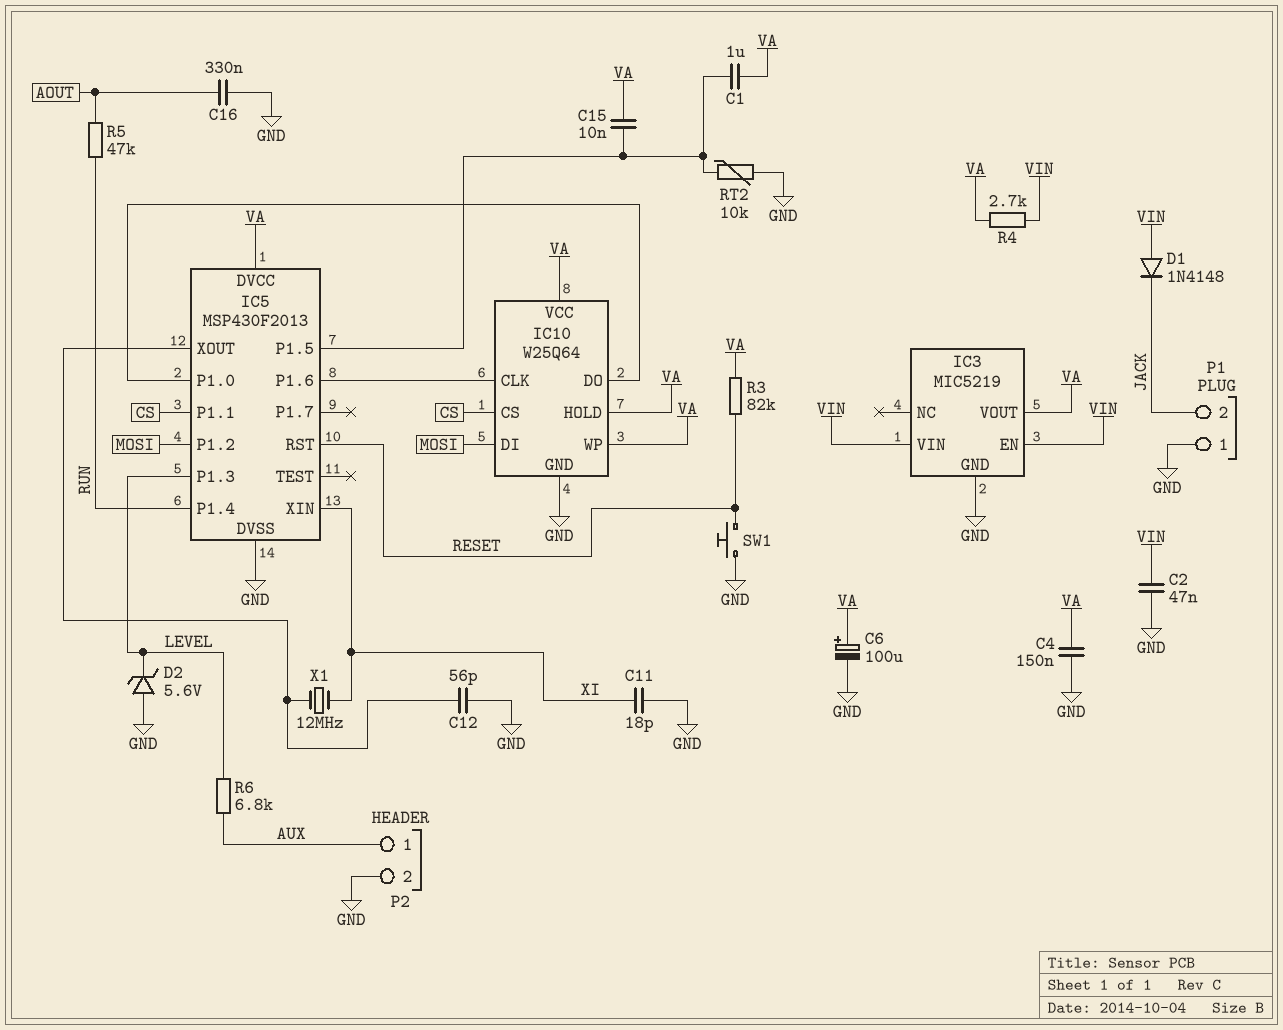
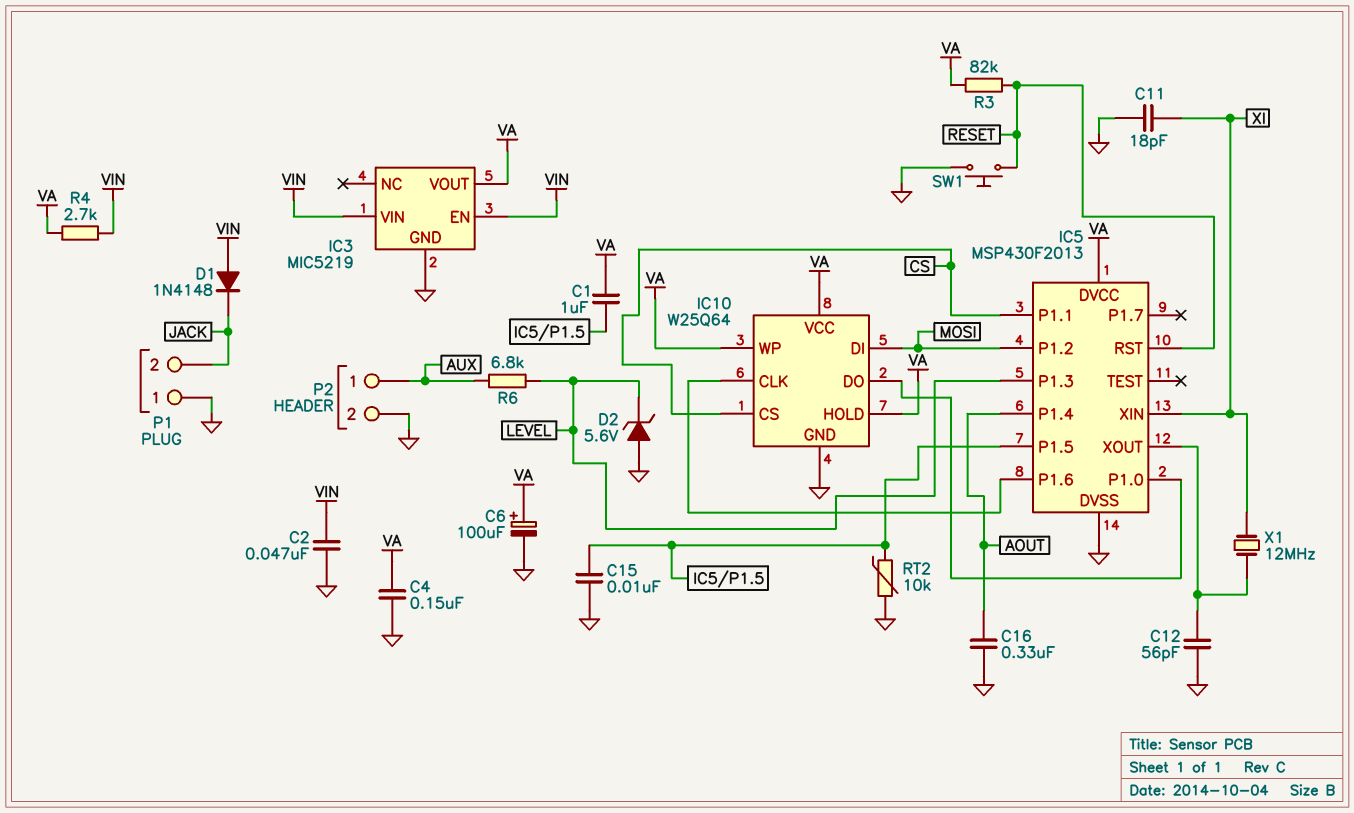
C15: 10nF (IC5/P1.5, VA) -> 10nF (GND, IC5/P1.5)
IC5 pin P1.4: RUN -> AOUT
R5: 47k (AOUT, RUN) -> none

